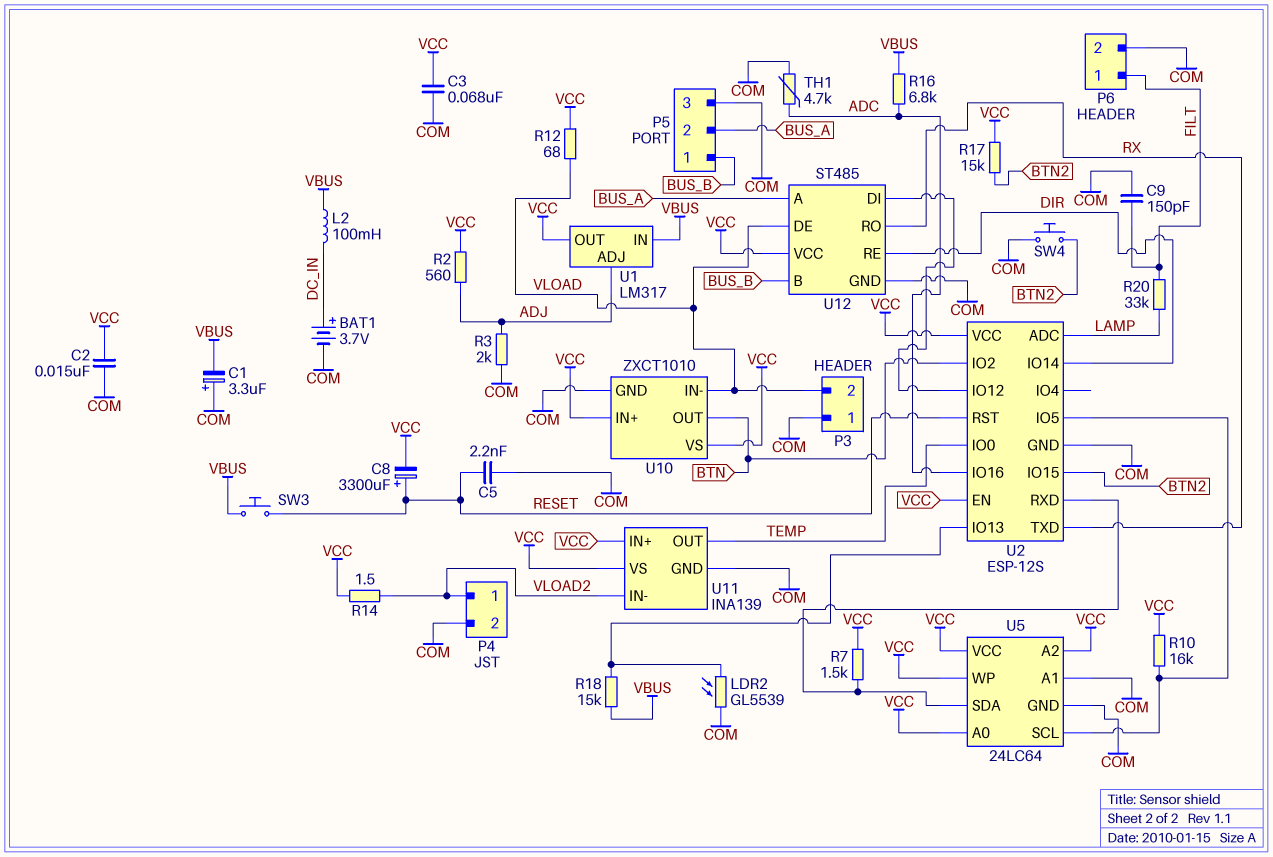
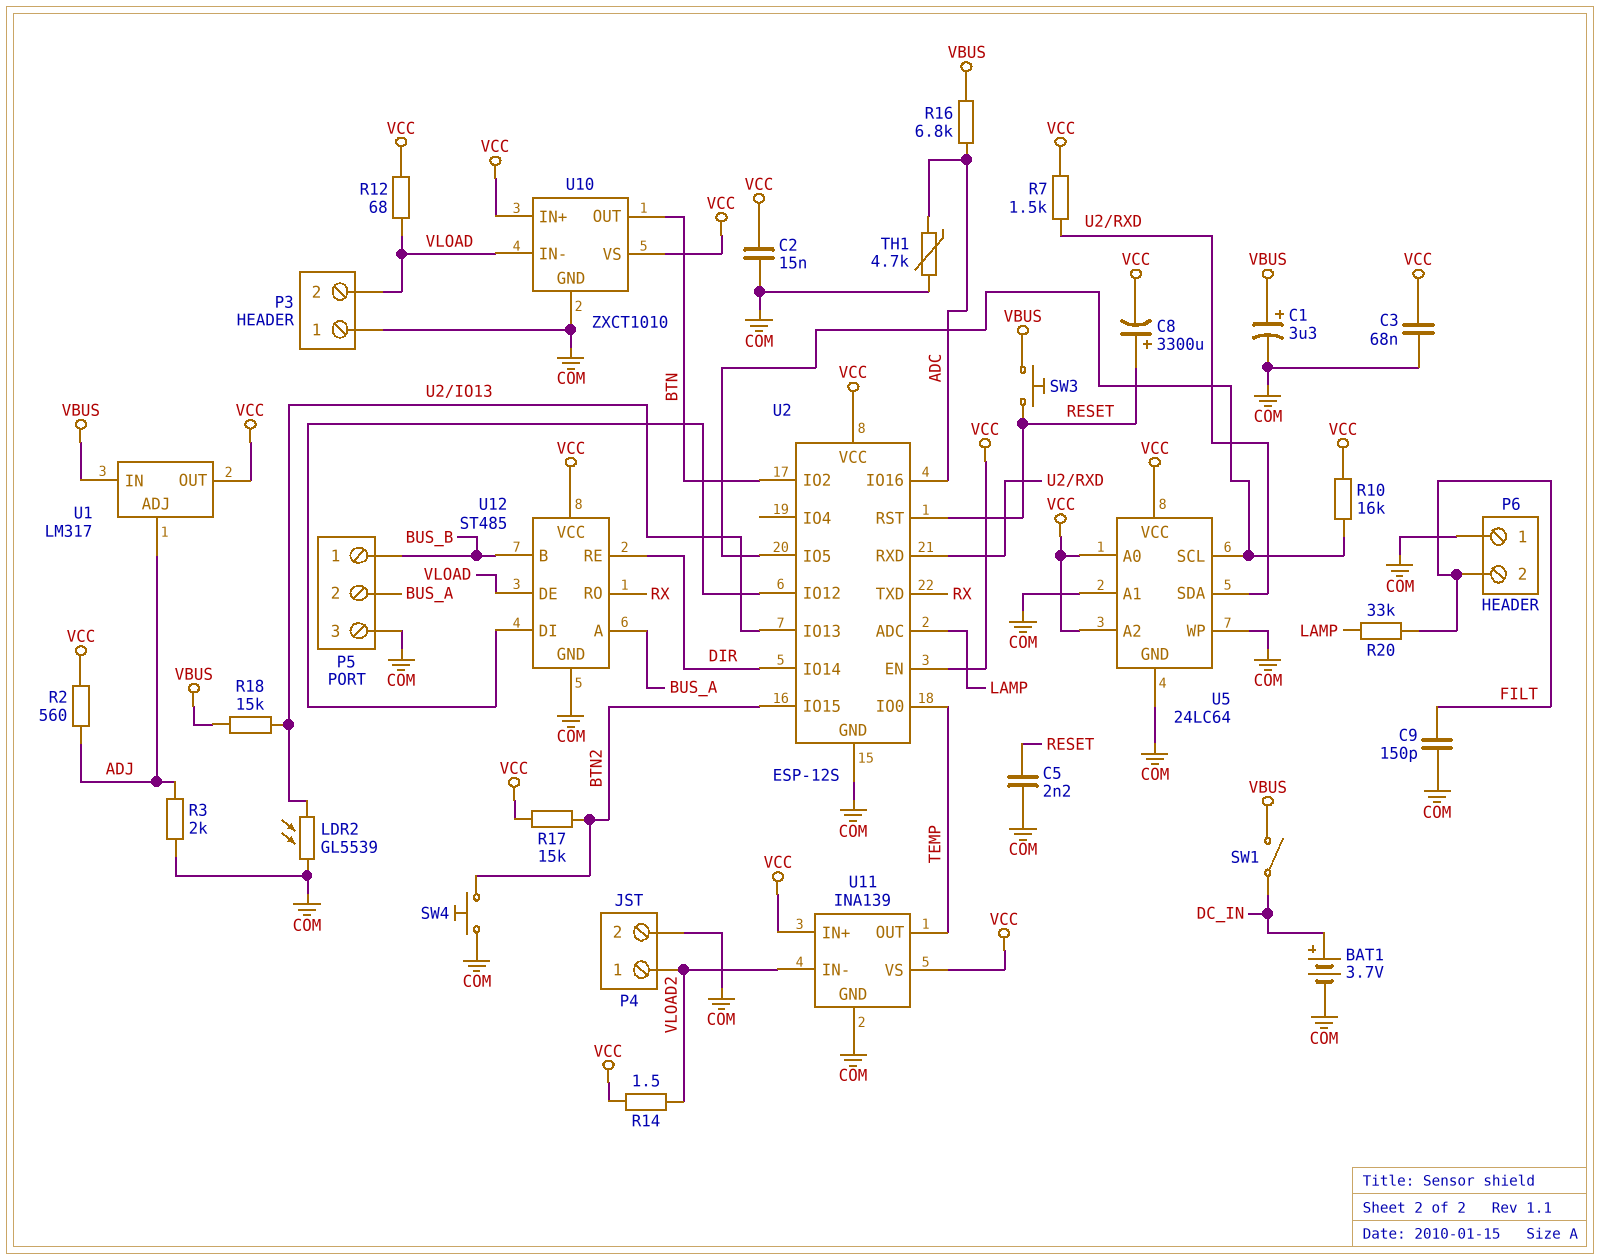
C1: 3.3uF (plus COM, minus VBUS) -> 3.3uF (plus VBUS, minus COM)
L2: 100mH (DC_IN, VBUS) -> none
P6 pin 1: FILT -> COM
P6 pin 2: COM -> FILT
SW1: none -> switch (DC_IN, VBUS)
U5 pin WP: VCC -> COM

